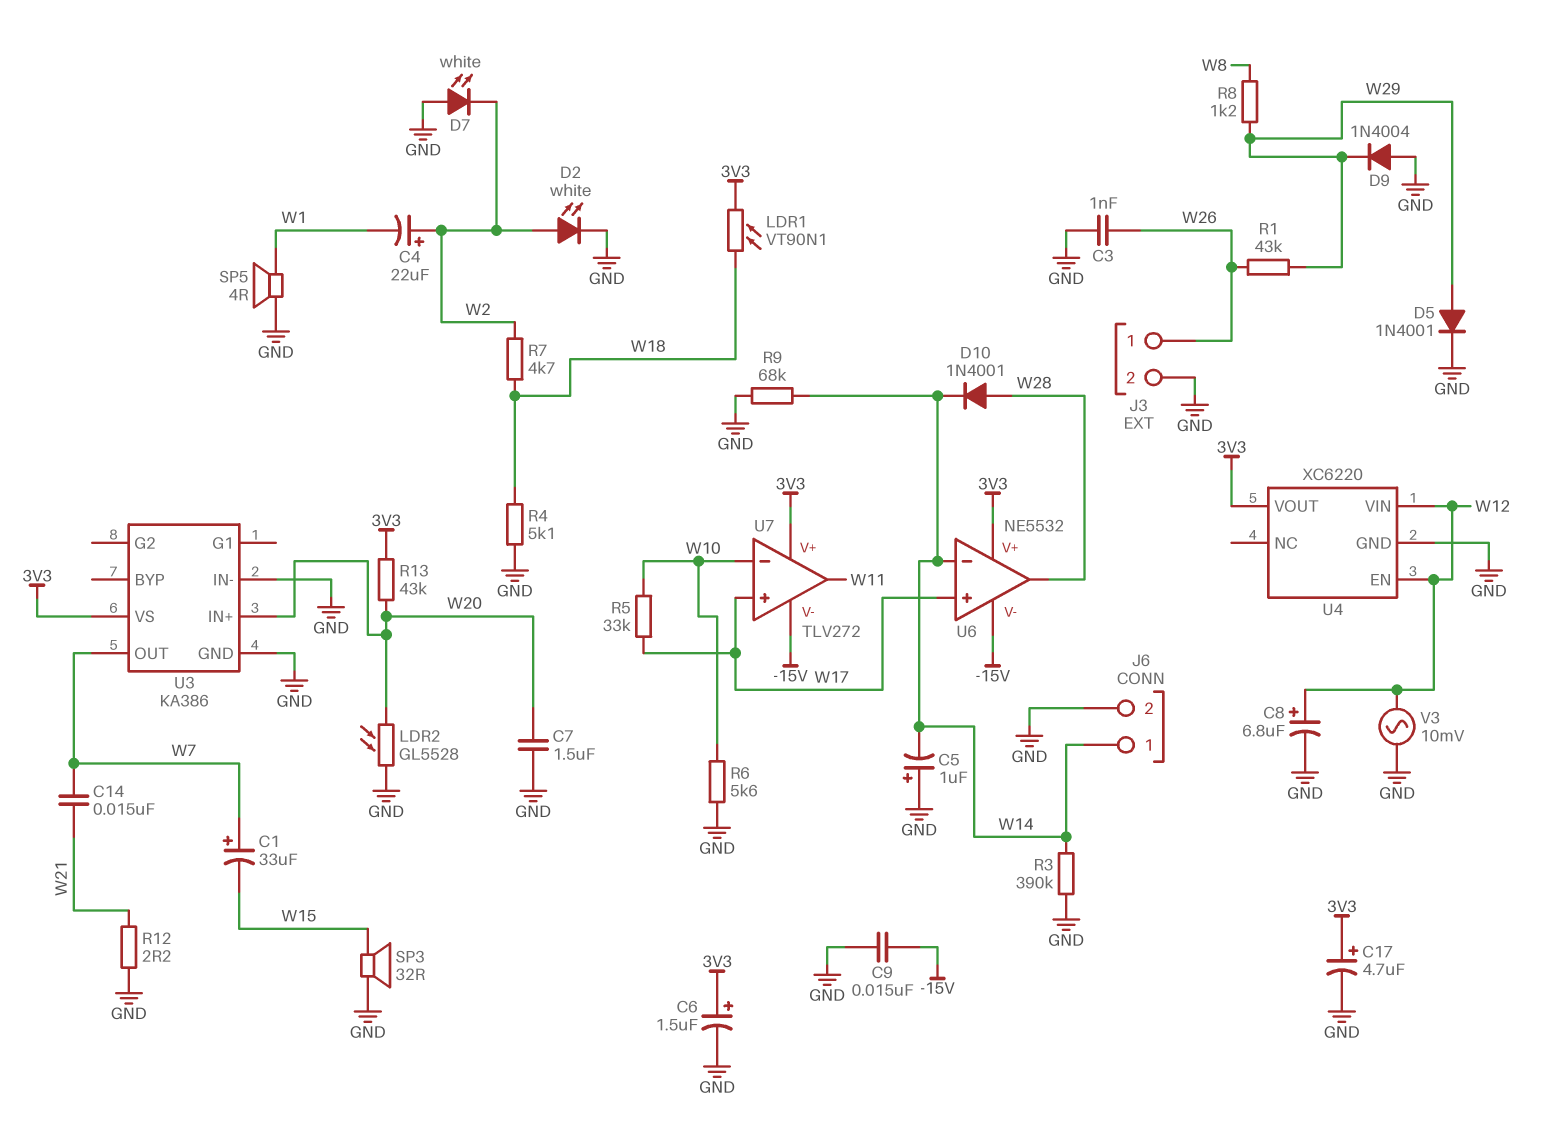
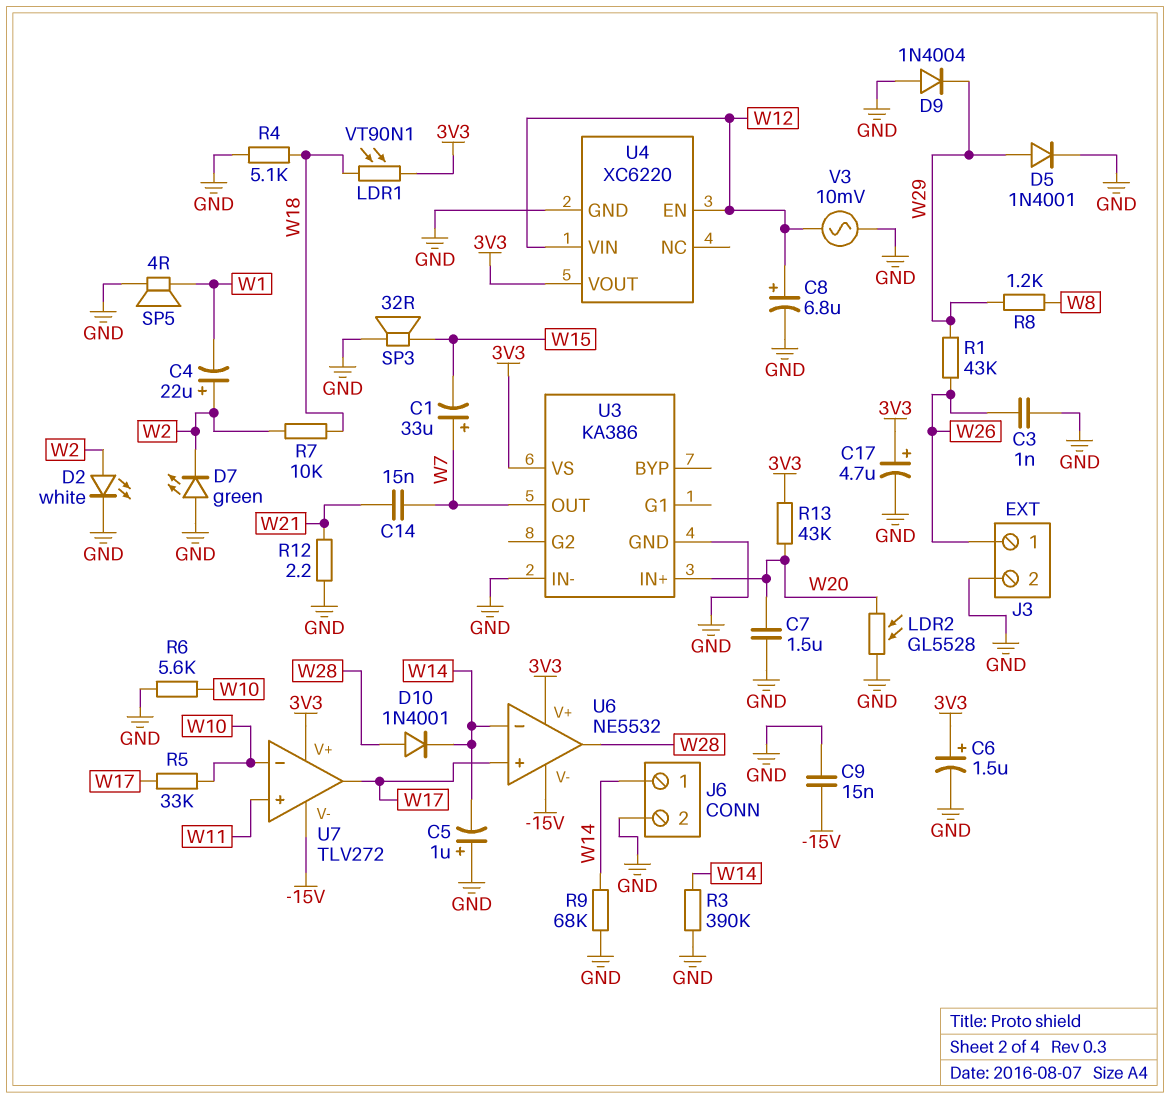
D7: LED white (A GND, K W2) -> LED green (A GND, K W2)
R7: 4.7k (W2, W18) -> 10k (W2, W18)
U7 pin in+: W17 -> W11
U7 pin out: W11 -> W17

